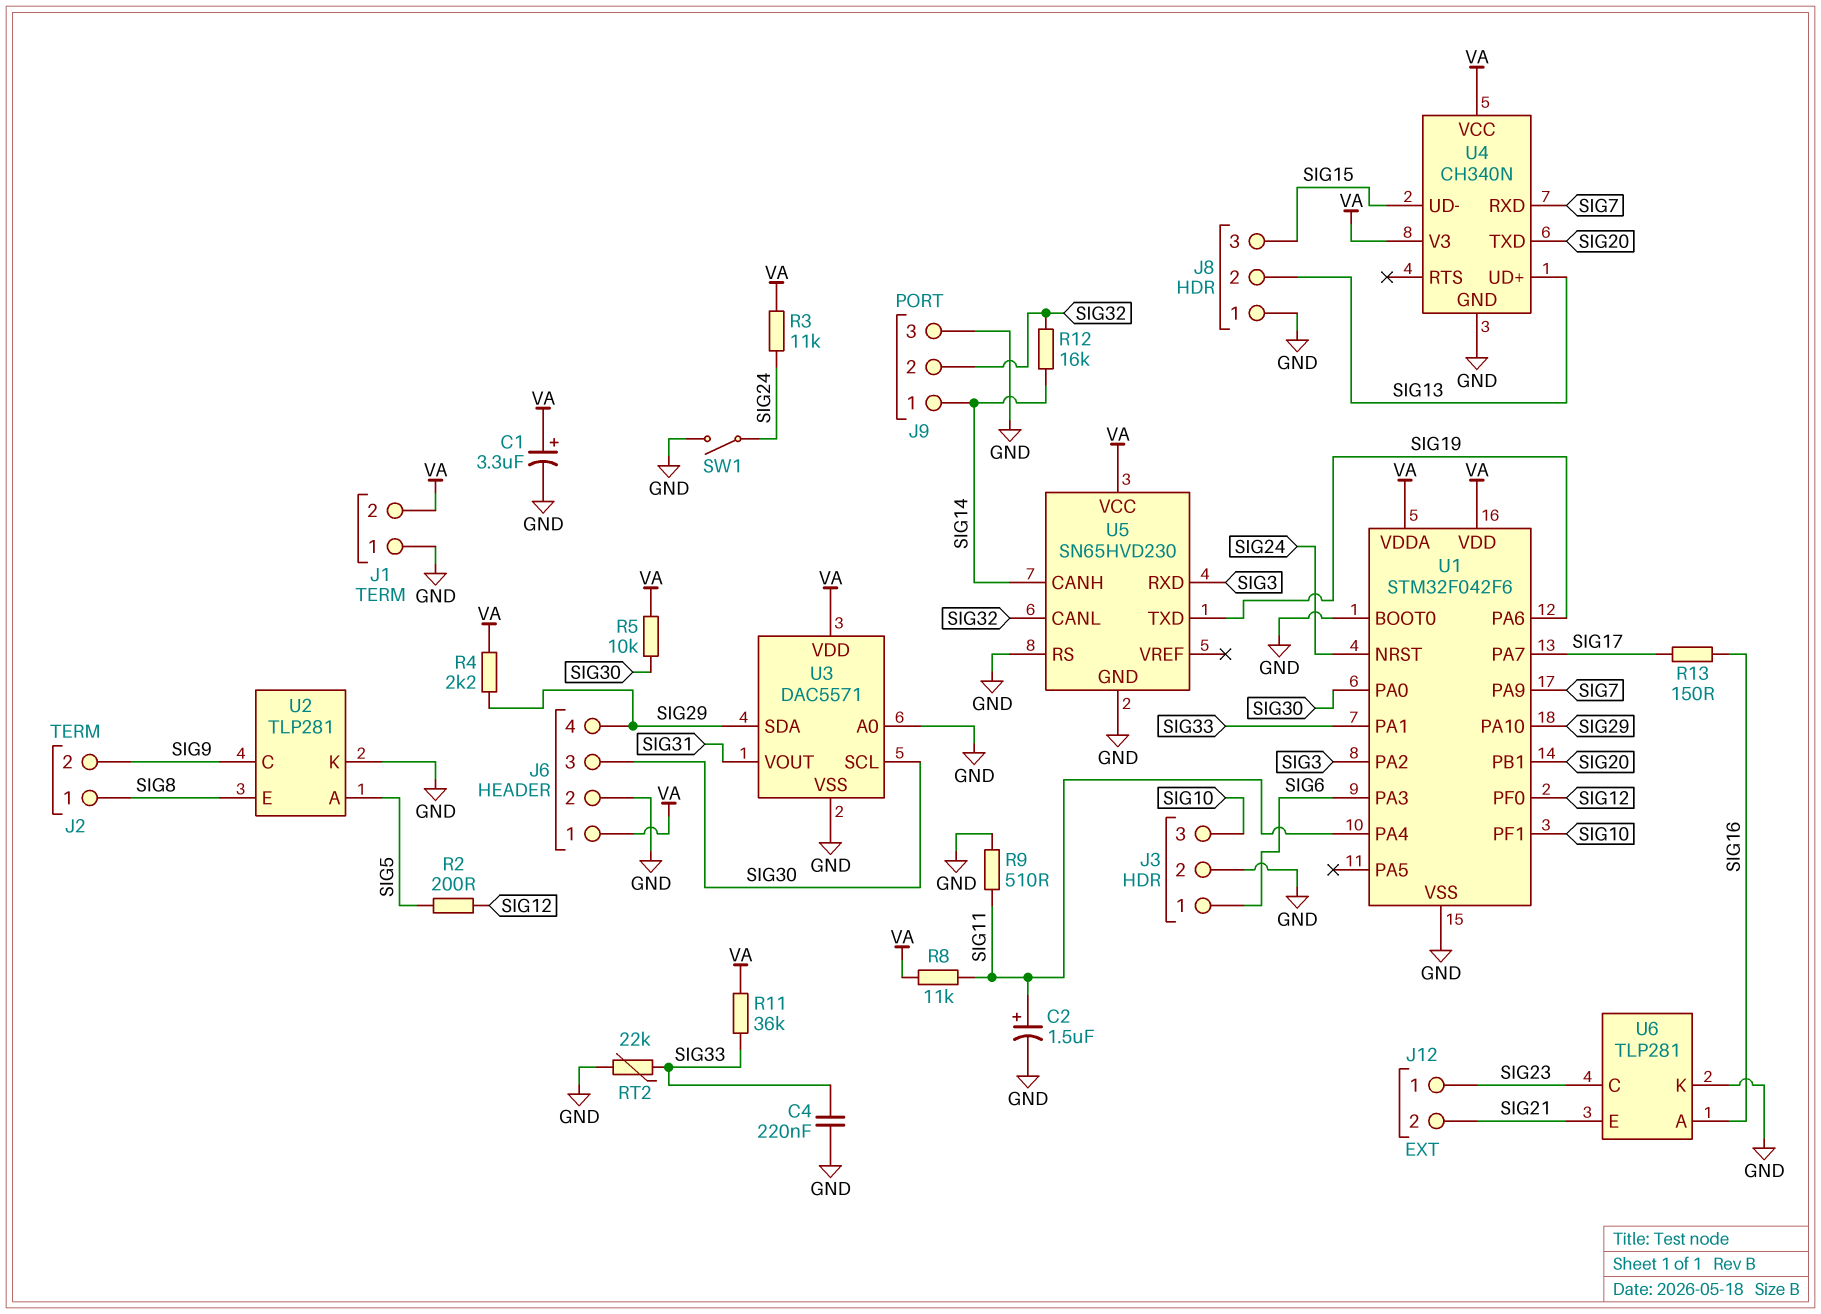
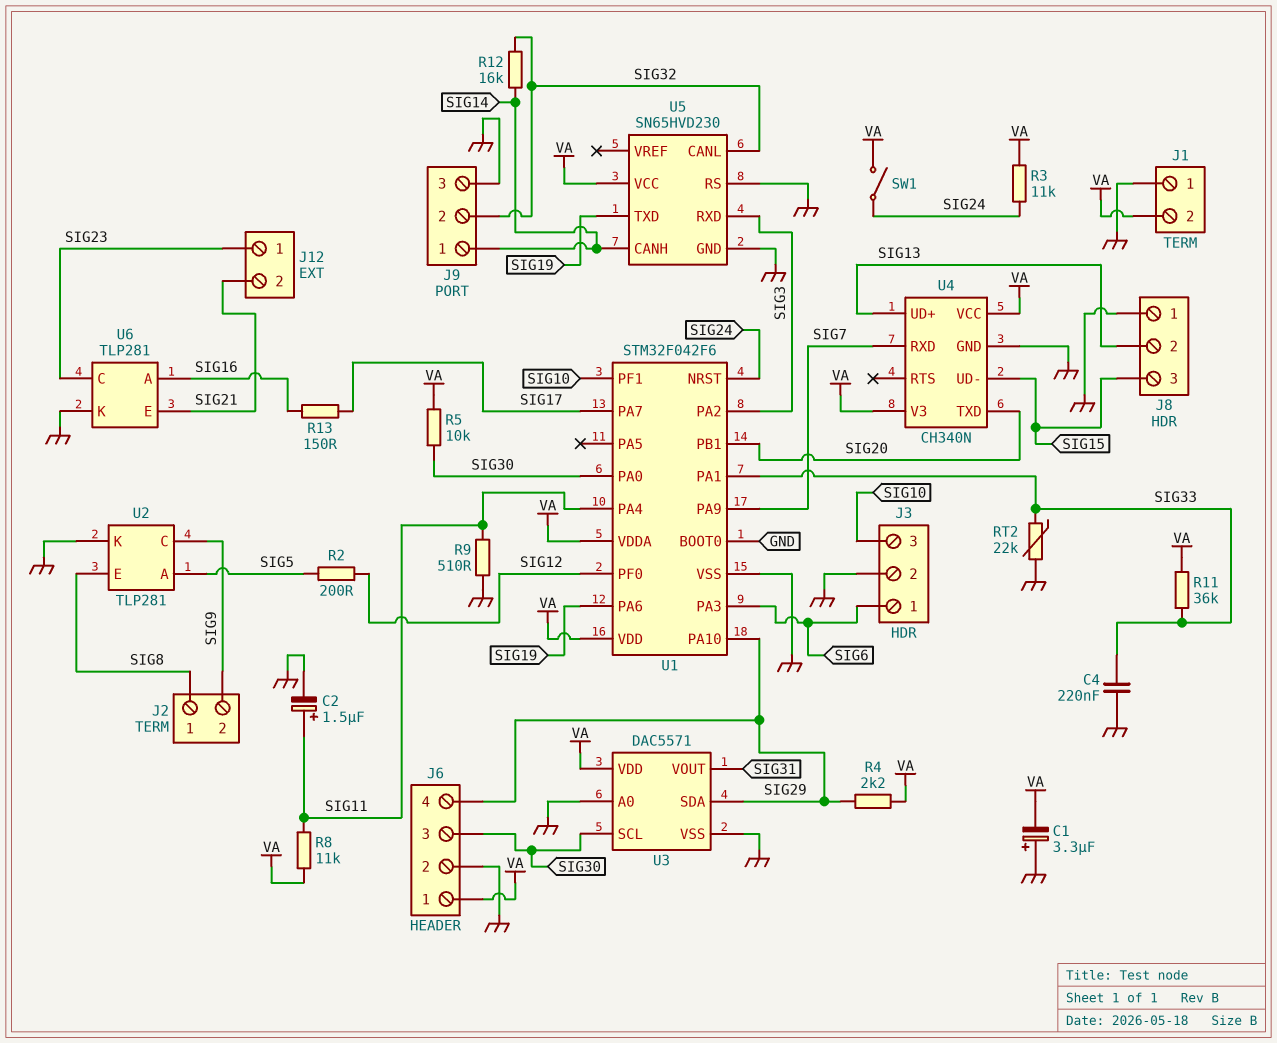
C1: 3.3uF (plus VA, minus GND) -> 3.3uF (plus GND, minus VA)
SW1: switch (GND, SIG24) -> switch (SIG24, VA)

